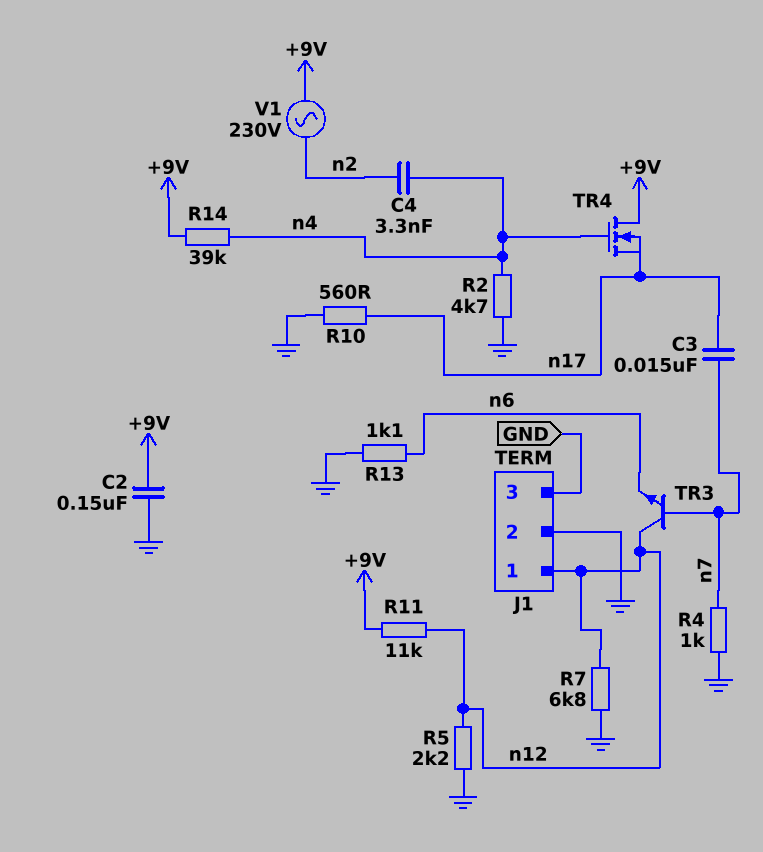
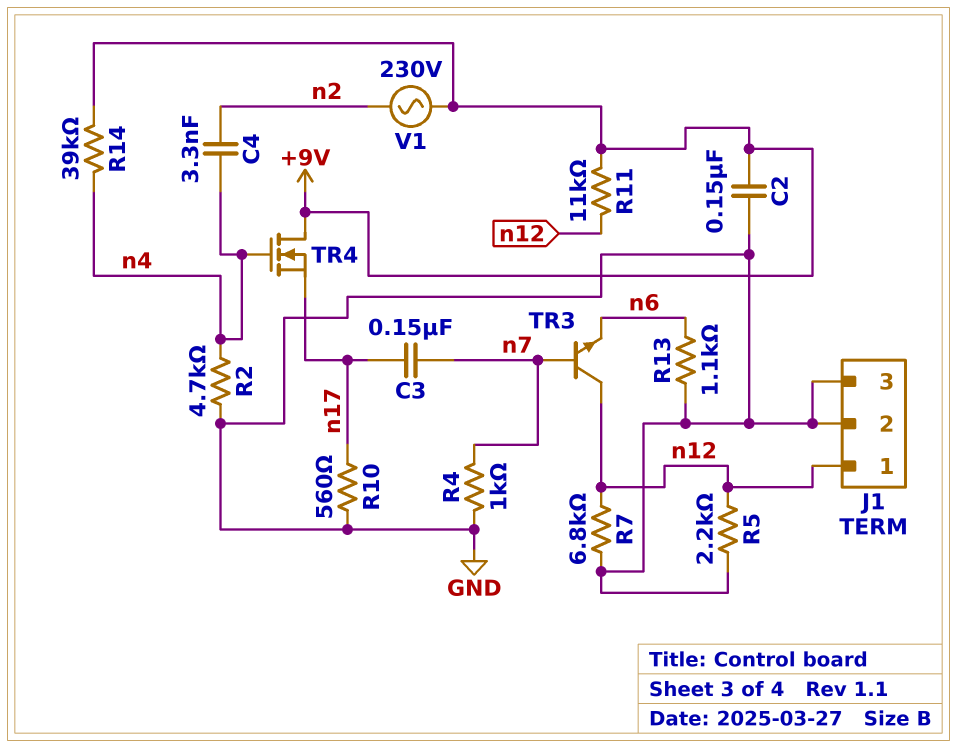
C3: 15nF (n7, n17) -> 150nF (n7, n17)

